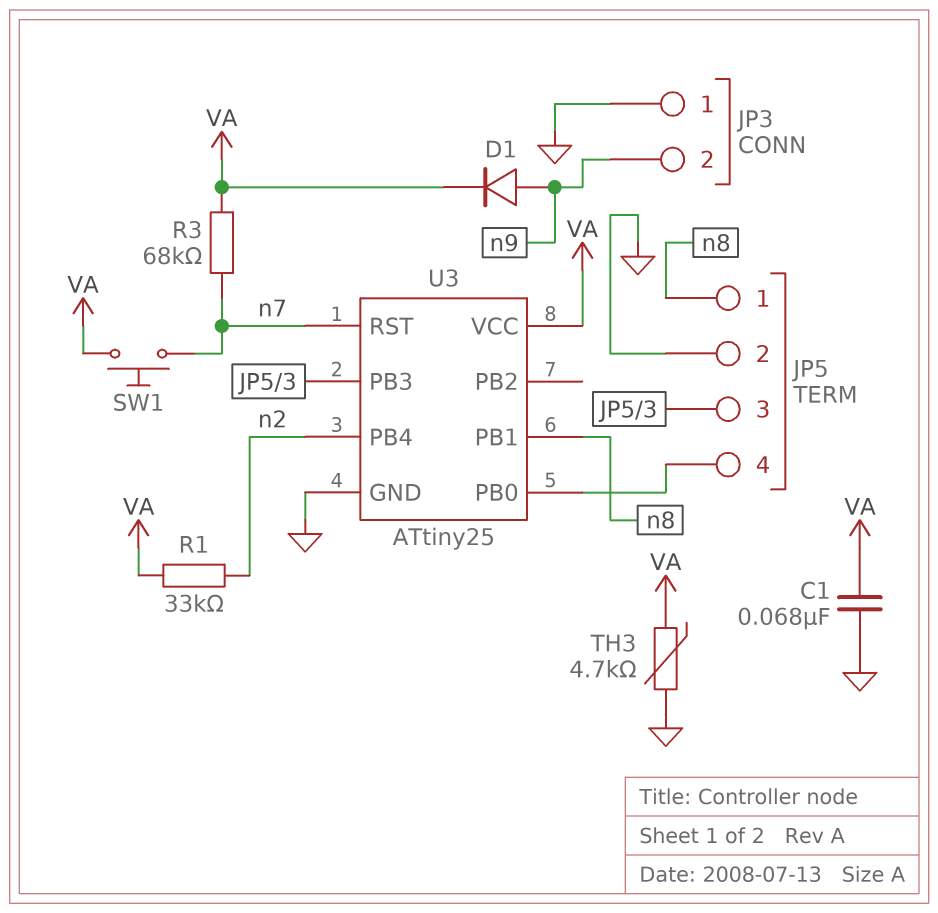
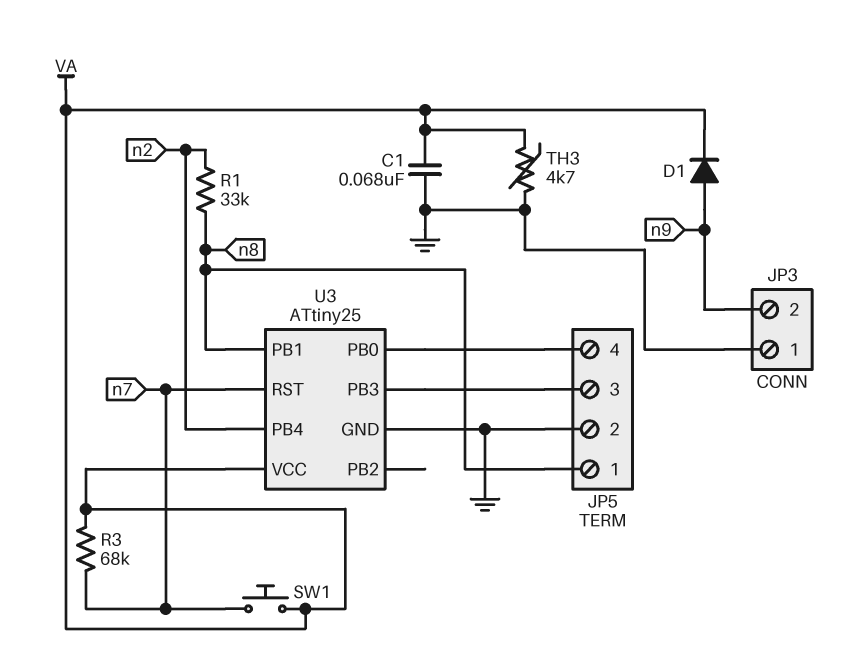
R1: 33k (VA, n2) -> 33k (n2, n8)

